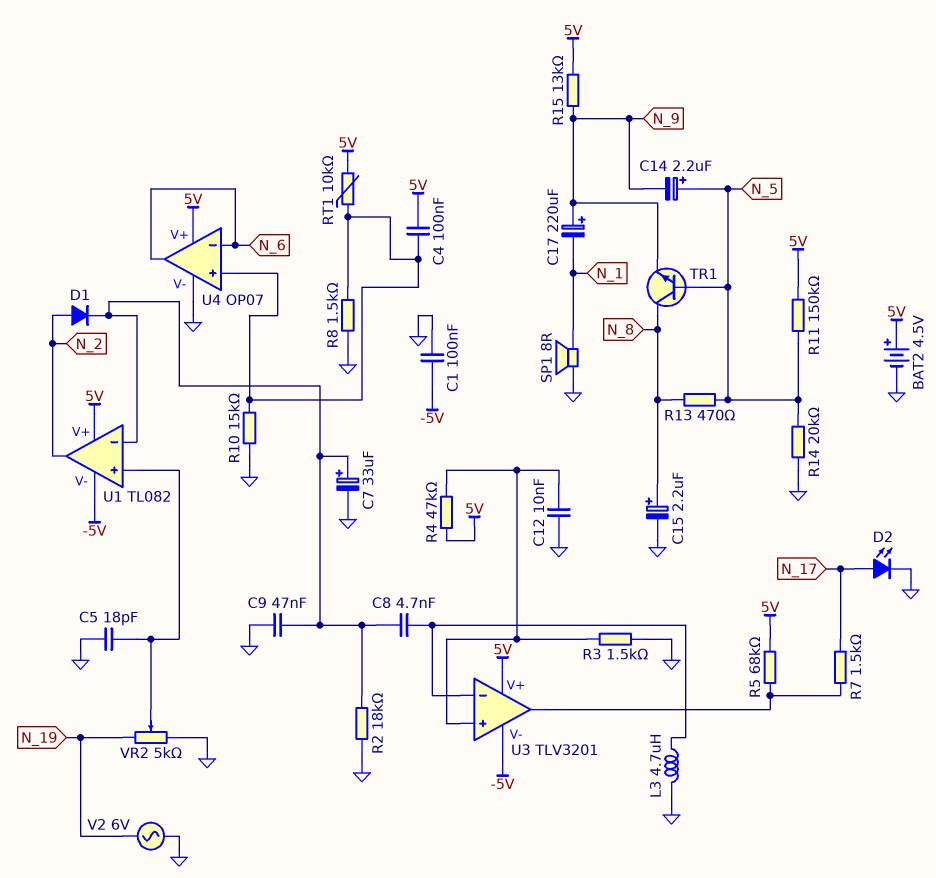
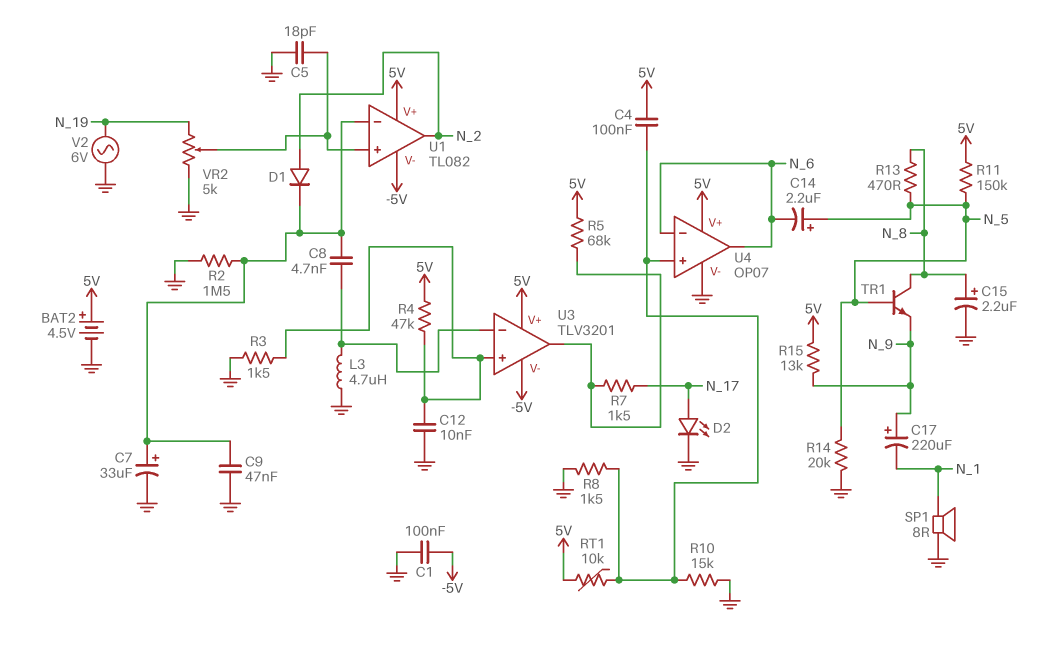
C14: 2.2uF (plus N_5, minus N_9) -> 2.2uF (plus N_5, minus N_6)
R2: 18k (GND, U1/in-) -> 1.5M (GND, U1/in-)

